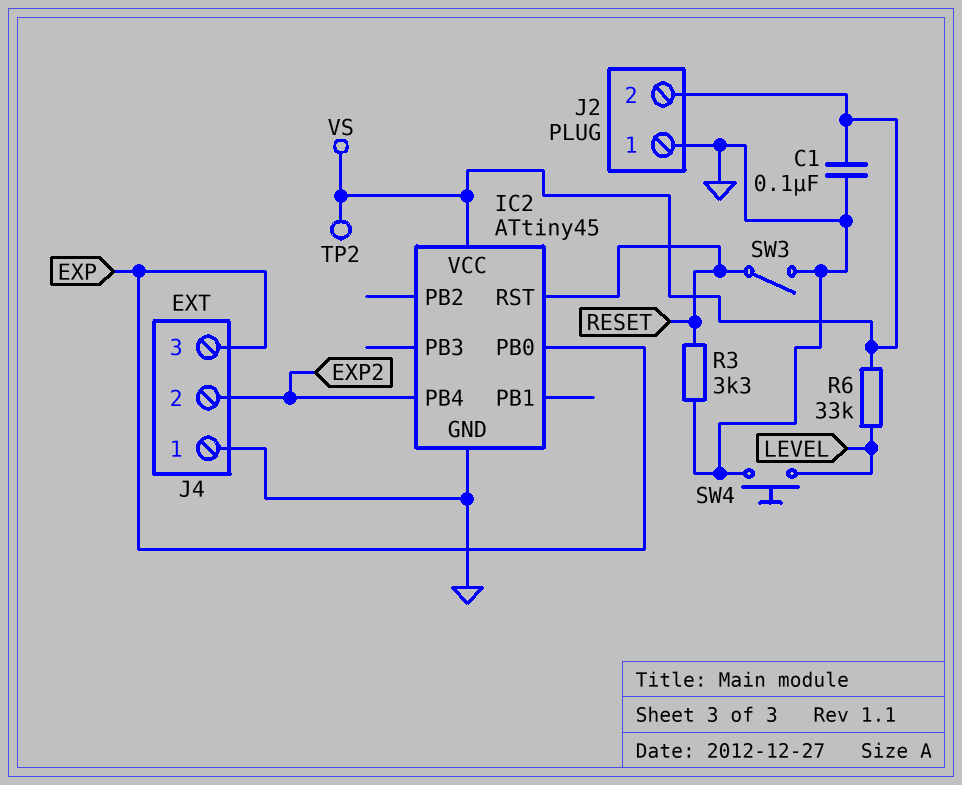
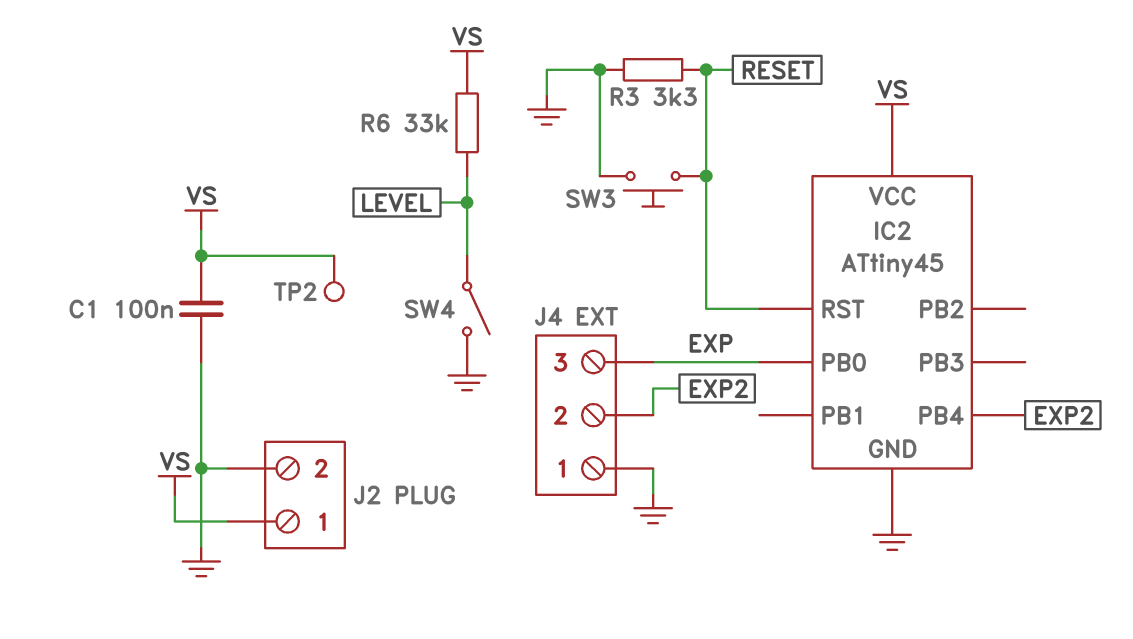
J2 pin 1: GND -> VS
J2 pin 2: VS -> GND
SW3: switch (GND, RESET) -> button (GND, RESET)
SW4: button (GND, LEVEL) -> switch (GND, LEVEL)

